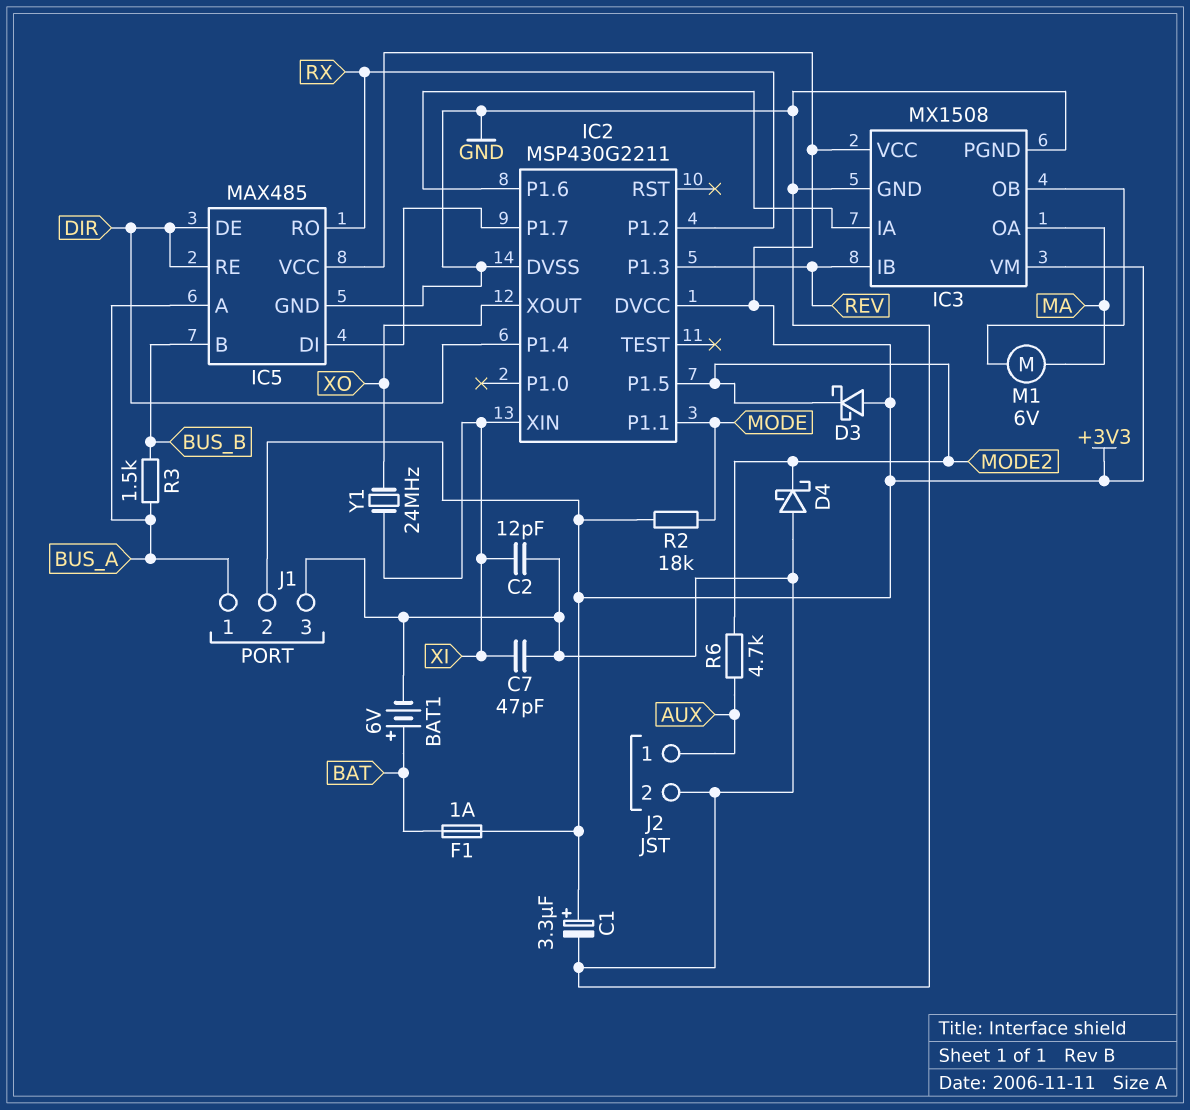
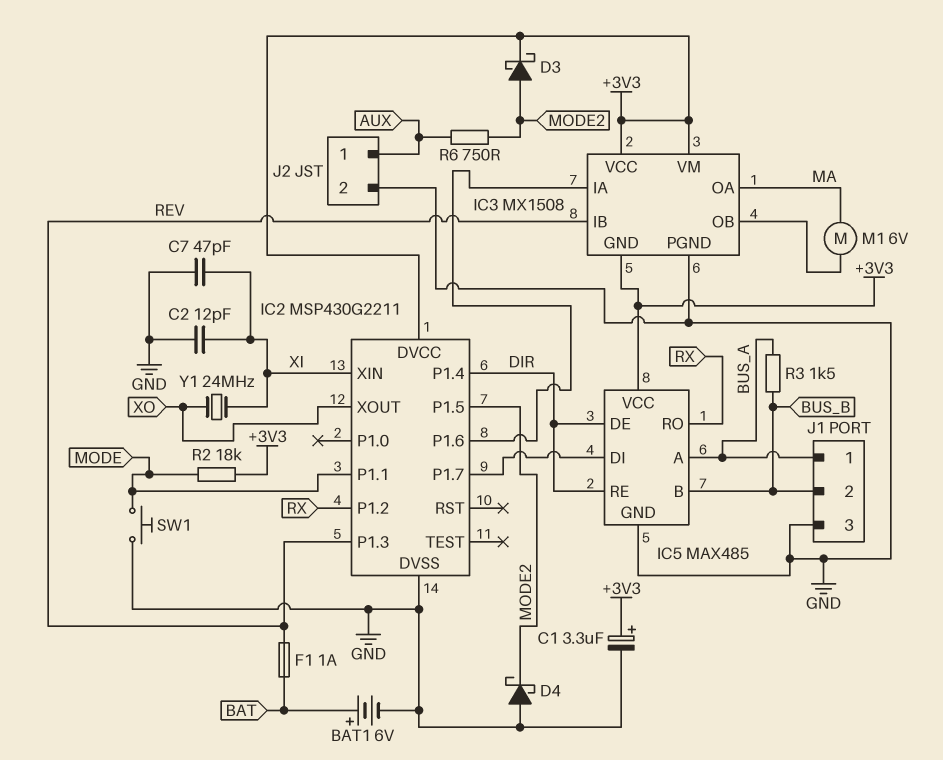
D3: schottky (A +3V3, K MODE2) -> schottky (A MODE2, K +3V3)
F1: 1A (+3V3, BAT) -> 1A (BAT, REV)
IC3 pin GND: GND -> +3V3
J1 pin 2: +3V3 -> BUS_B
R6: 4.7k (AUX, MODE2) -> 750 (AUX, MODE2)
SW1: none -> button (GND, MODE)

